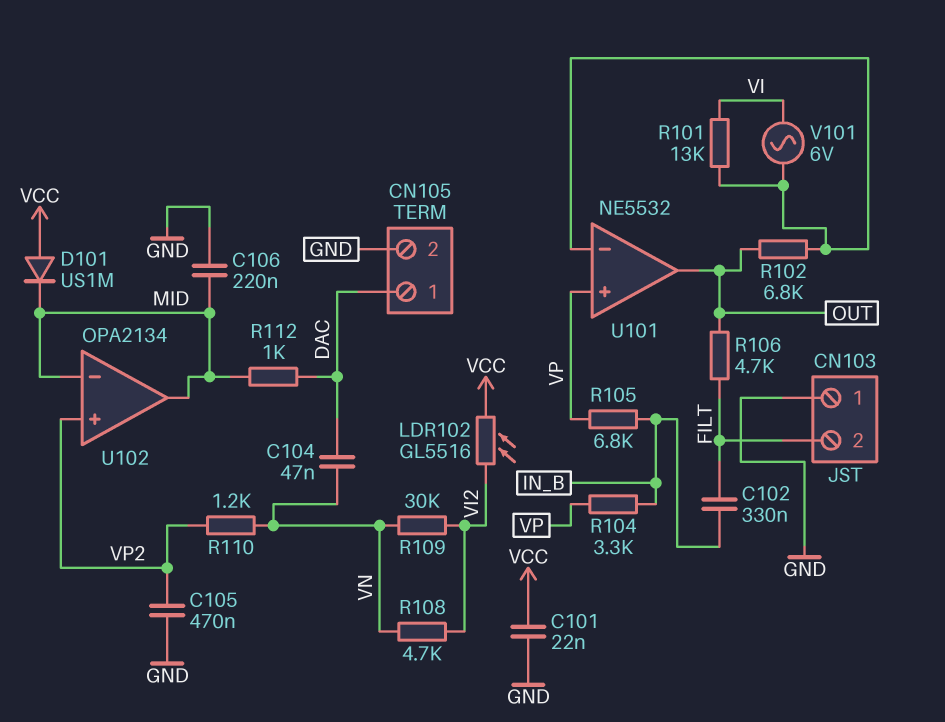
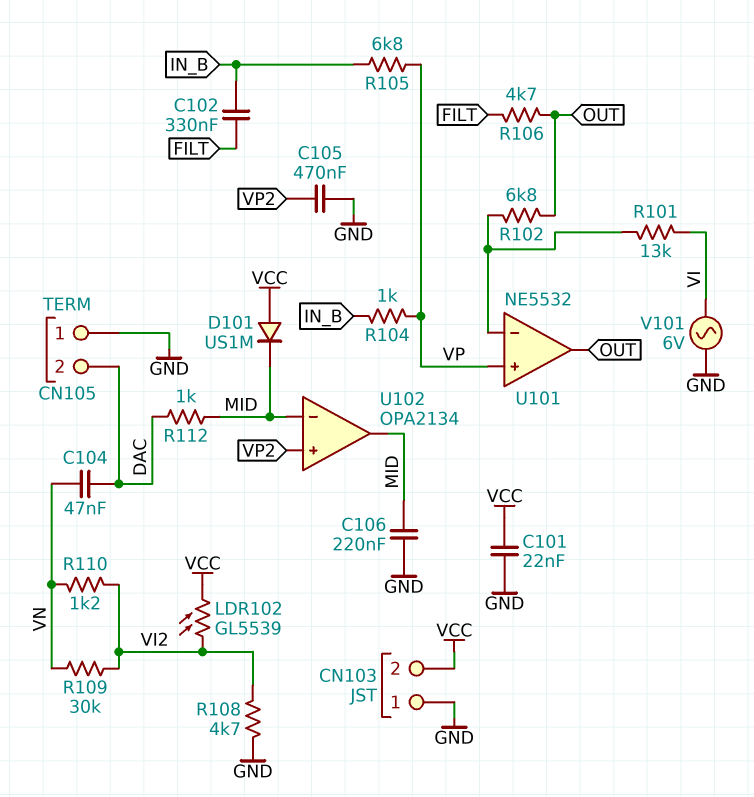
CN103 pin 2: FILT -> VCC
CN105 pin 1: DAC -> GND
CN105 pin 2: GND -> DAC
LDR102: GL5516 (VCC, VI2) -> GL5539 (VCC, VI2)
R104: 3.3k (IN_B, VP) -> 1k (IN_B, VP)
R108: 4.7k (VI2, VN) -> 4.7k (GND, VI2)
R110: 1.2k (VN, VP2) -> 1.2k (VI2, VN)
V101: AC 6V (U101/in-, VI) -> AC 6V (GND, VI)

